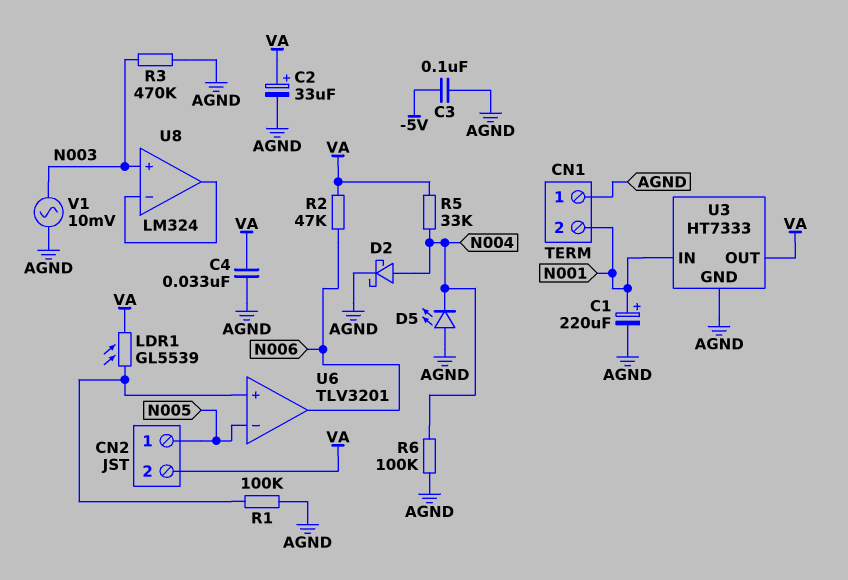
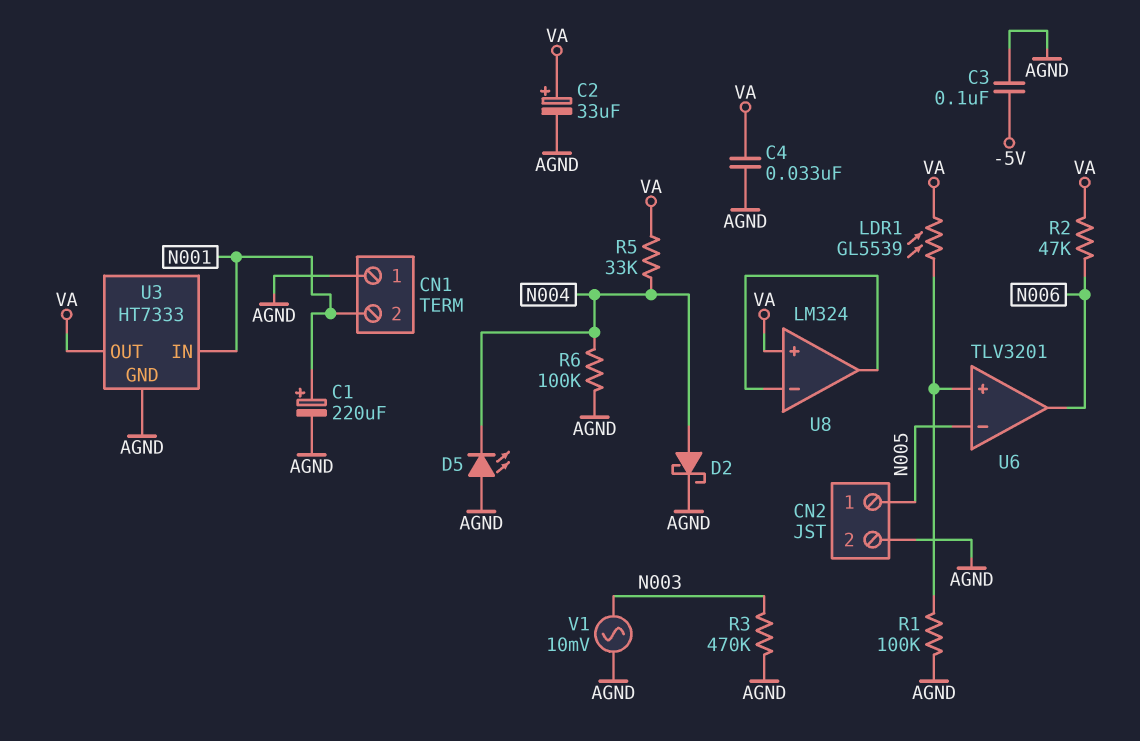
CN2 pin 2: VA -> AGND
U8 pin in+: N003 -> VA

